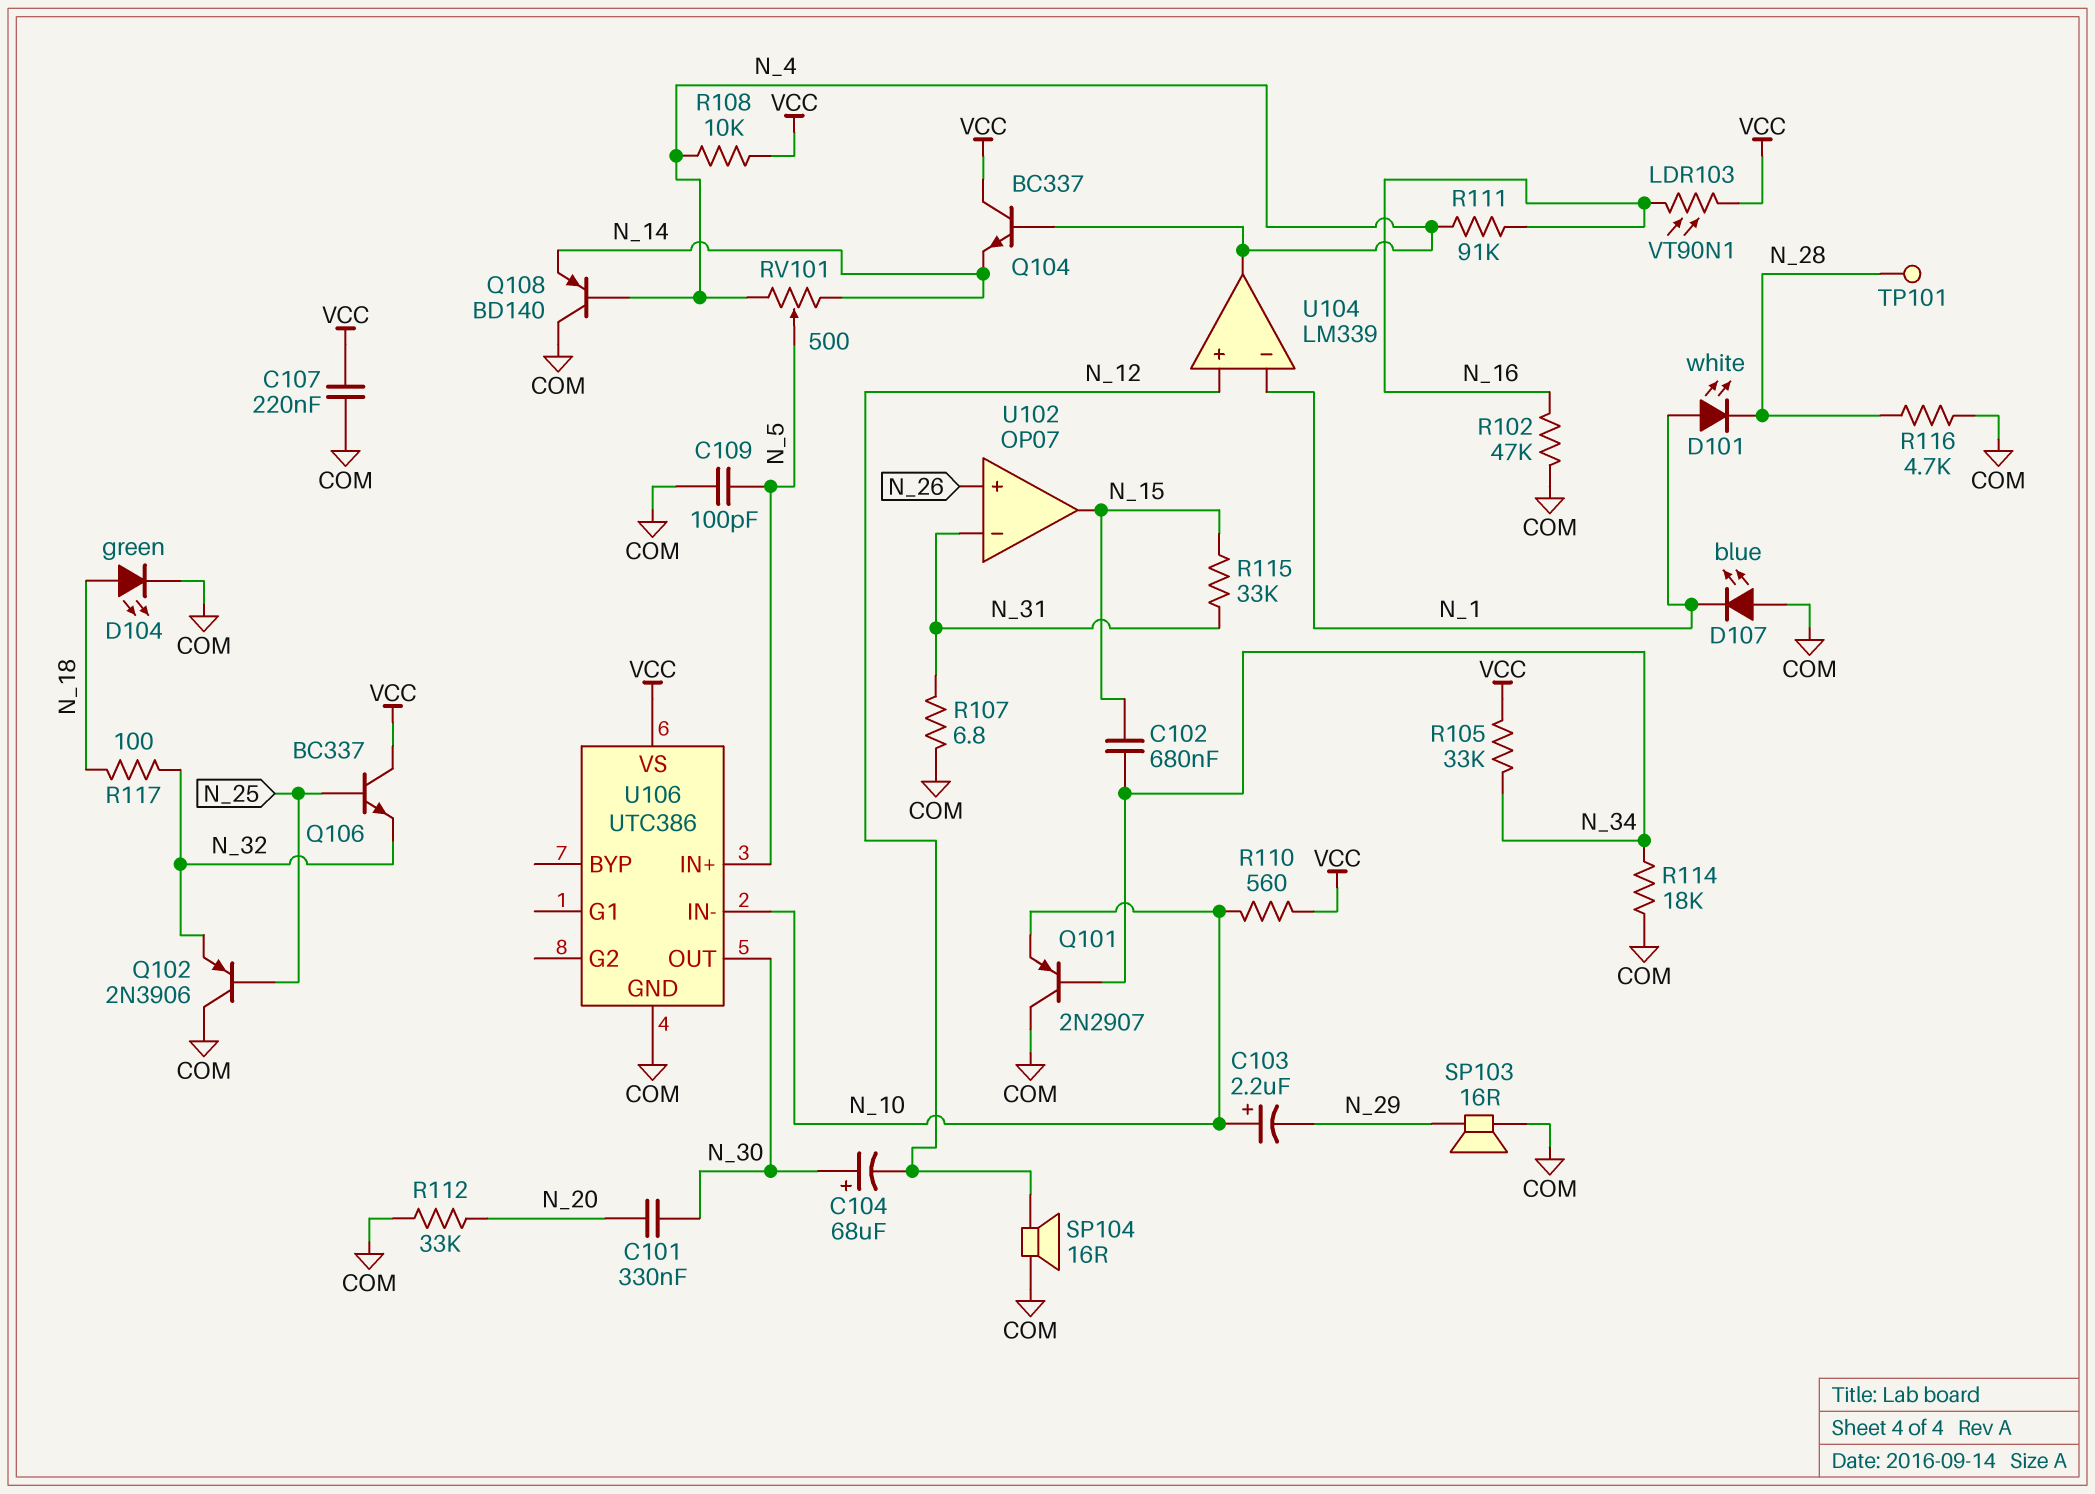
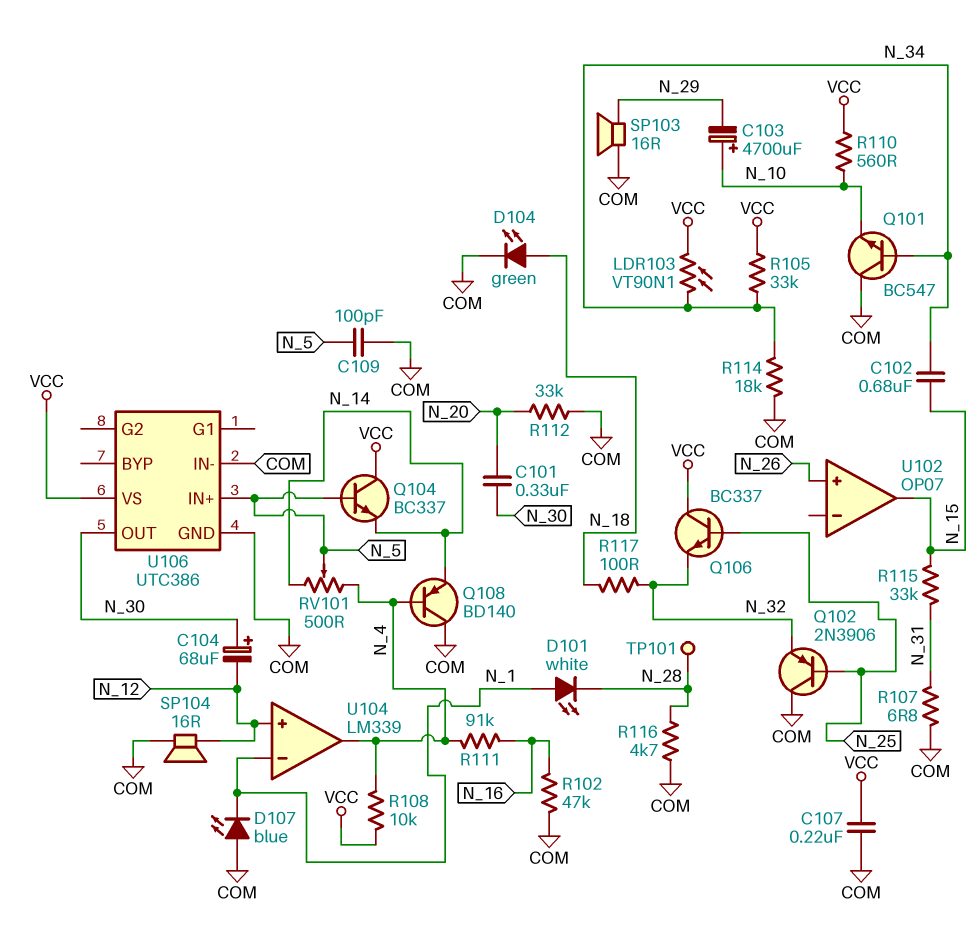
C103: 2.2uF (plus N_10, minus N_29) -> 4700uF (plus N_10, minus N_29)
LDR103: VT90N1 (N_16, VCC) -> VT90N1 (N_34, VCC)
Q101: PNP 2N2907 (B N_34, C COM, E N_10) -> NPN BC547 (B N_34, C COM, E N_10)
Q104: NPN BC337 (B N_4, C VCC, E N_14) -> NPN BC337 (B N_5, C VCC, E N_14)
U102 pin in-: N_31 -> none
U106 pin IN-: N_10 -> COM

